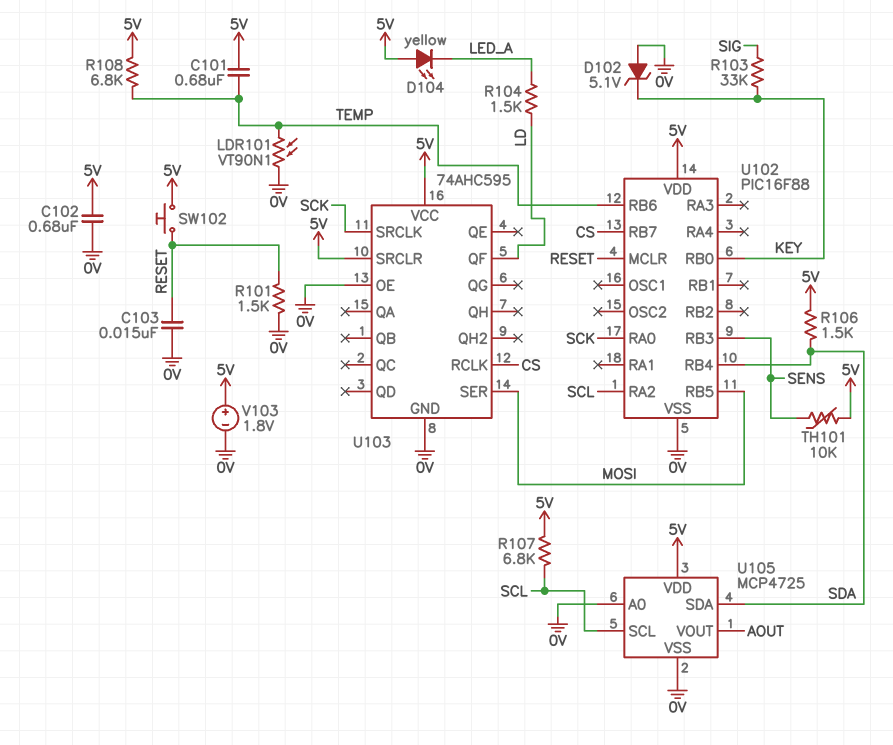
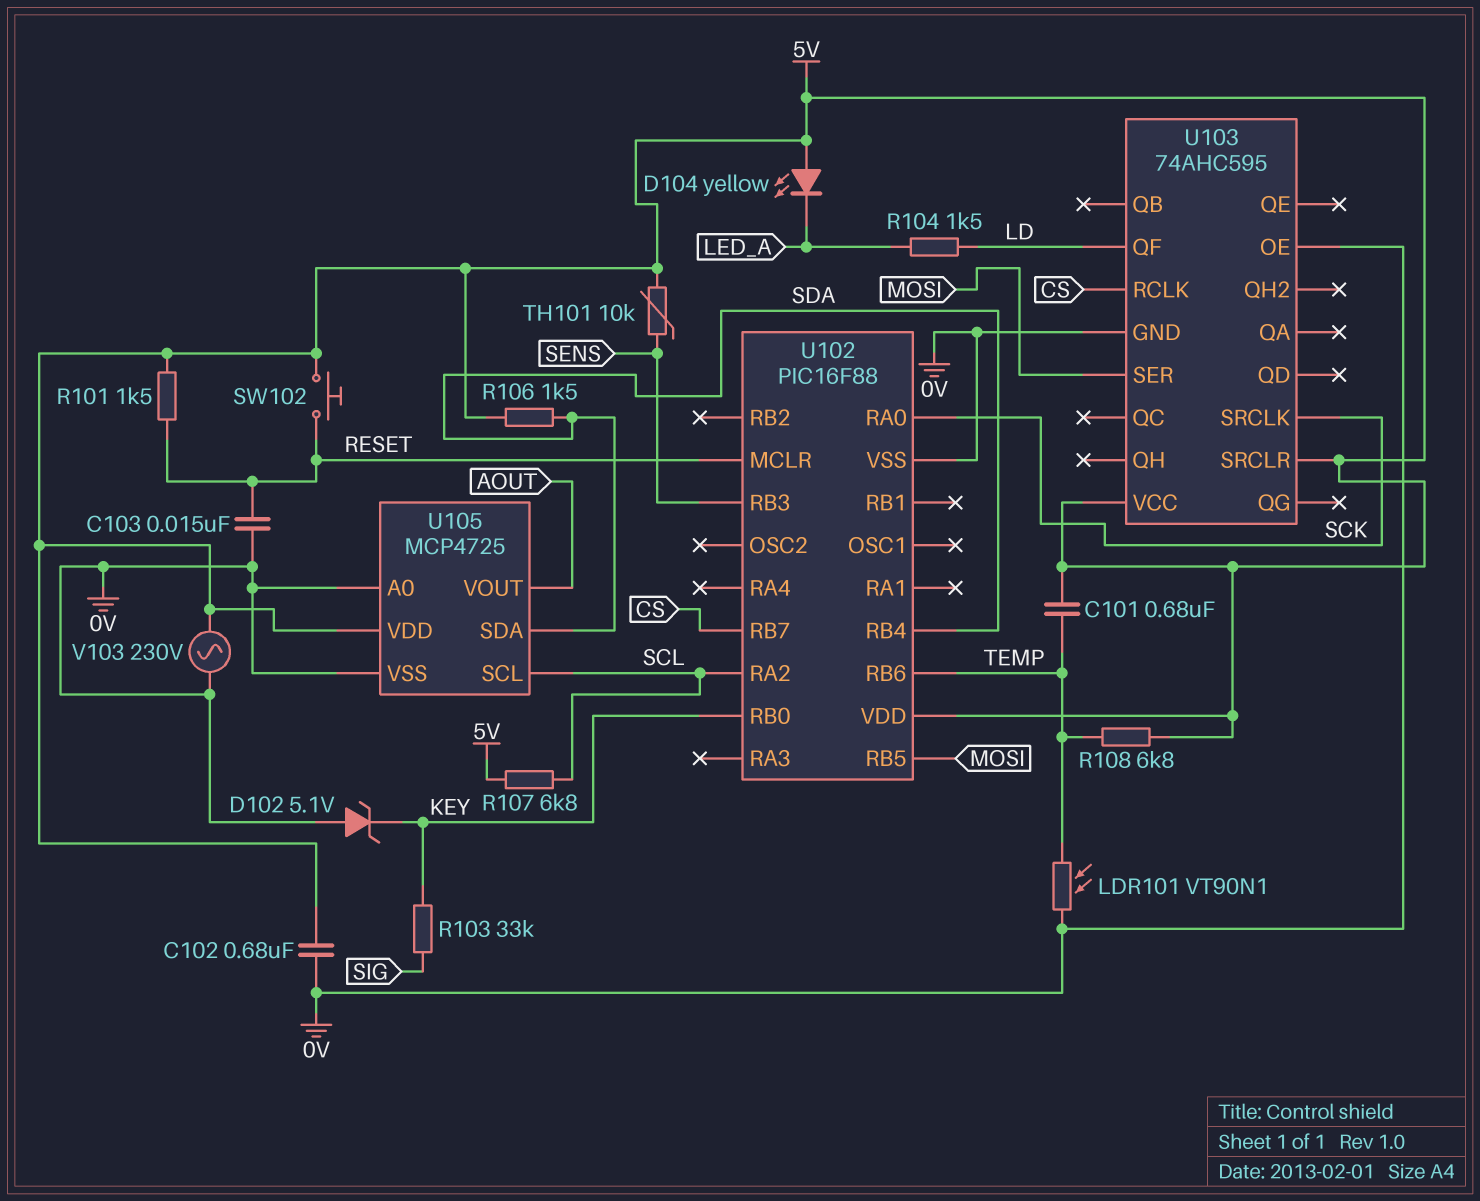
R101: 1.5k (0V, RESET) -> 1.5k (5V, RESET)
V103: 1.8V (plus 5V, minus 0V) -> AC 230V (0V, 5V)

